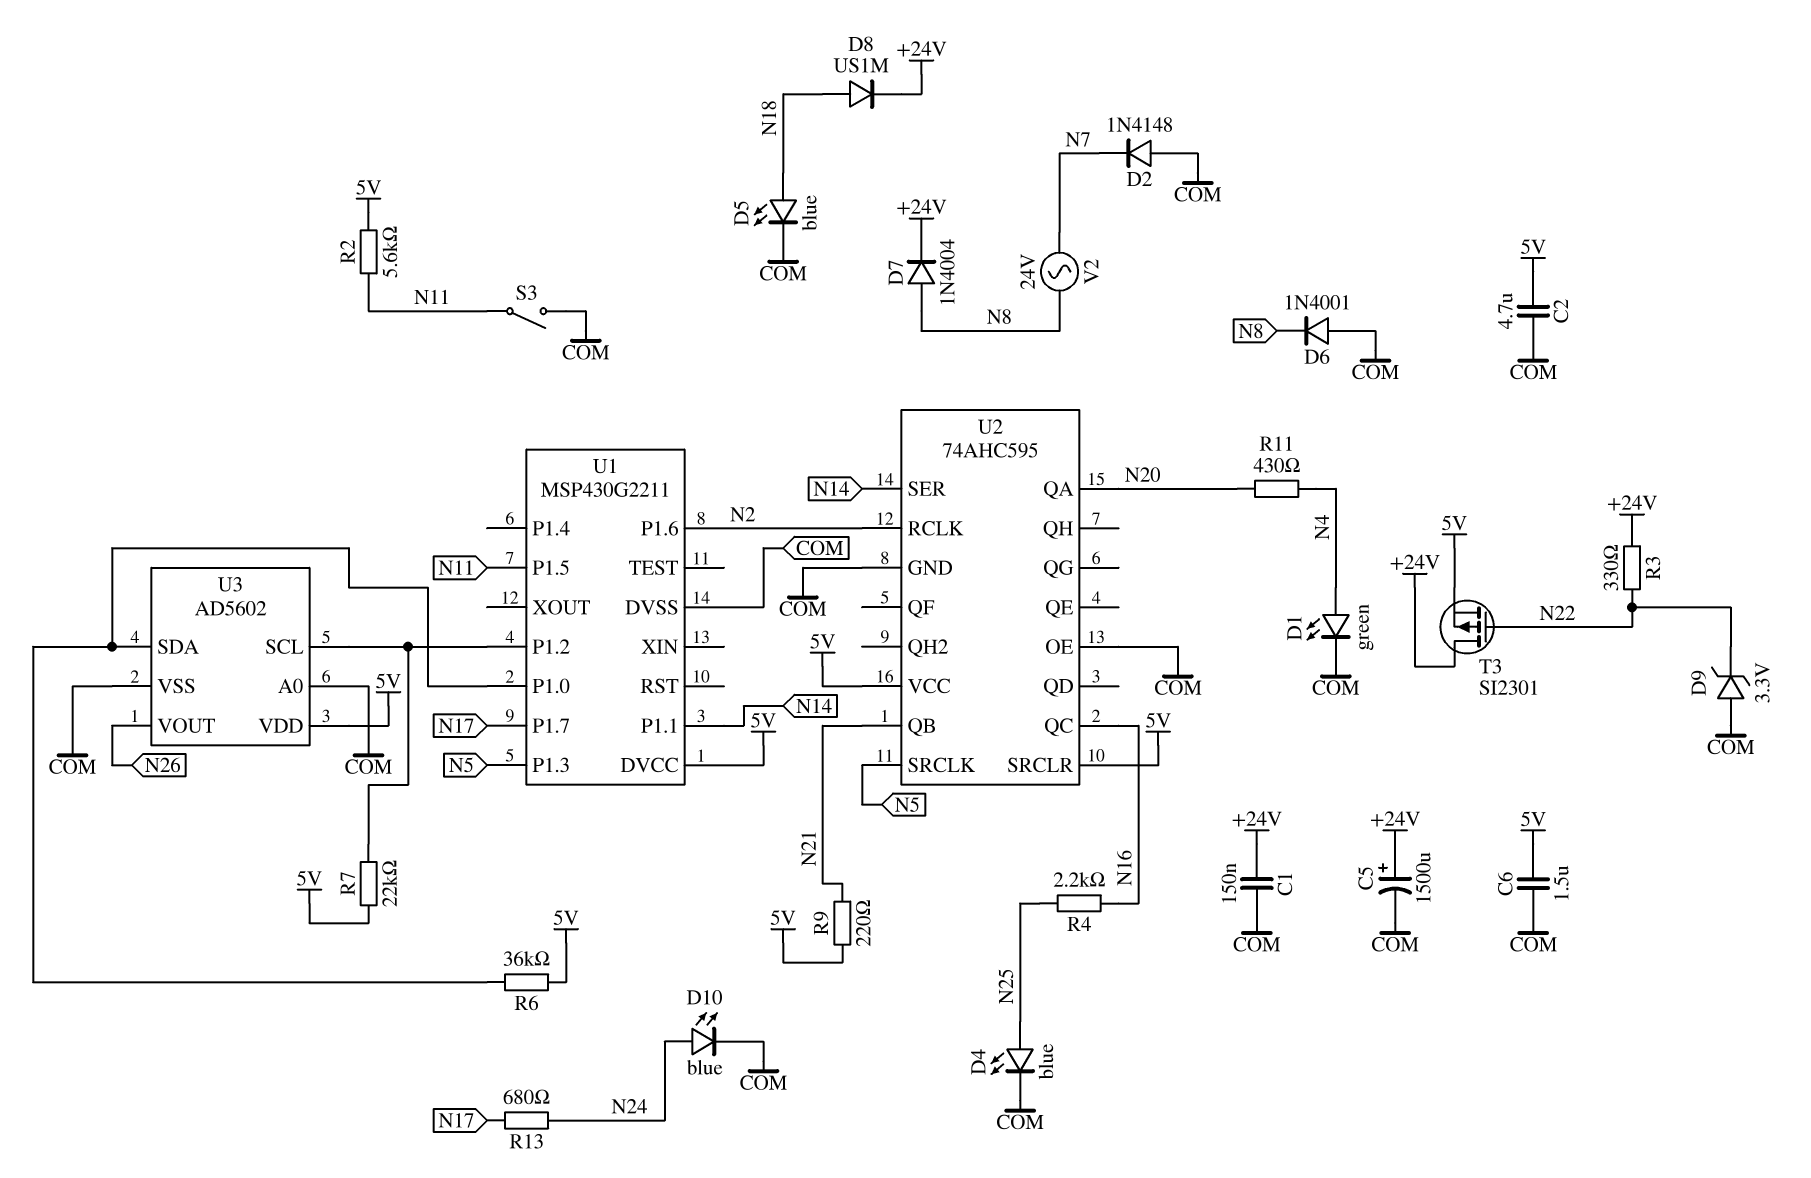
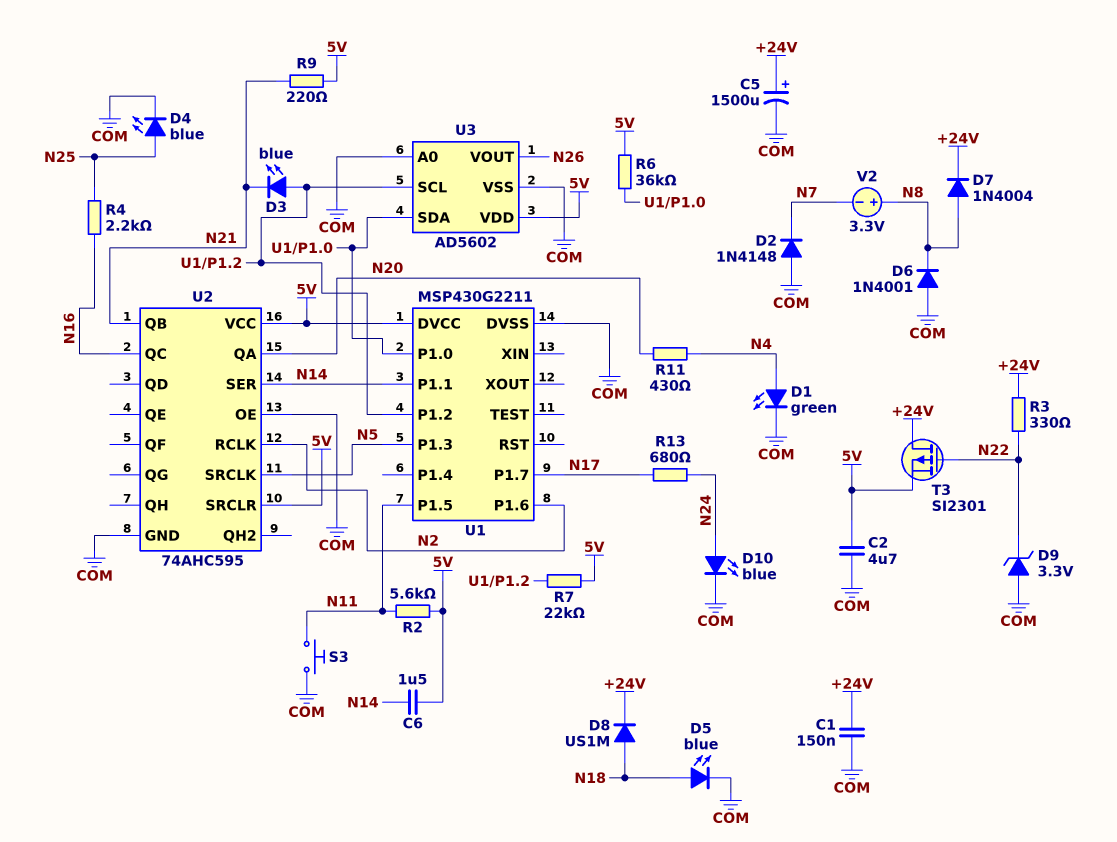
C6: 1.5uF (5V, COM) -> 1.5uF (5V, N14)
D3: none -> LED blue (A U1/P1.2, K N21)
S3: switch (COM, N11) -> button (COM, N11)
V2: AC 24V (N7, N8) -> 3.3V (plus N8, minus N7)

